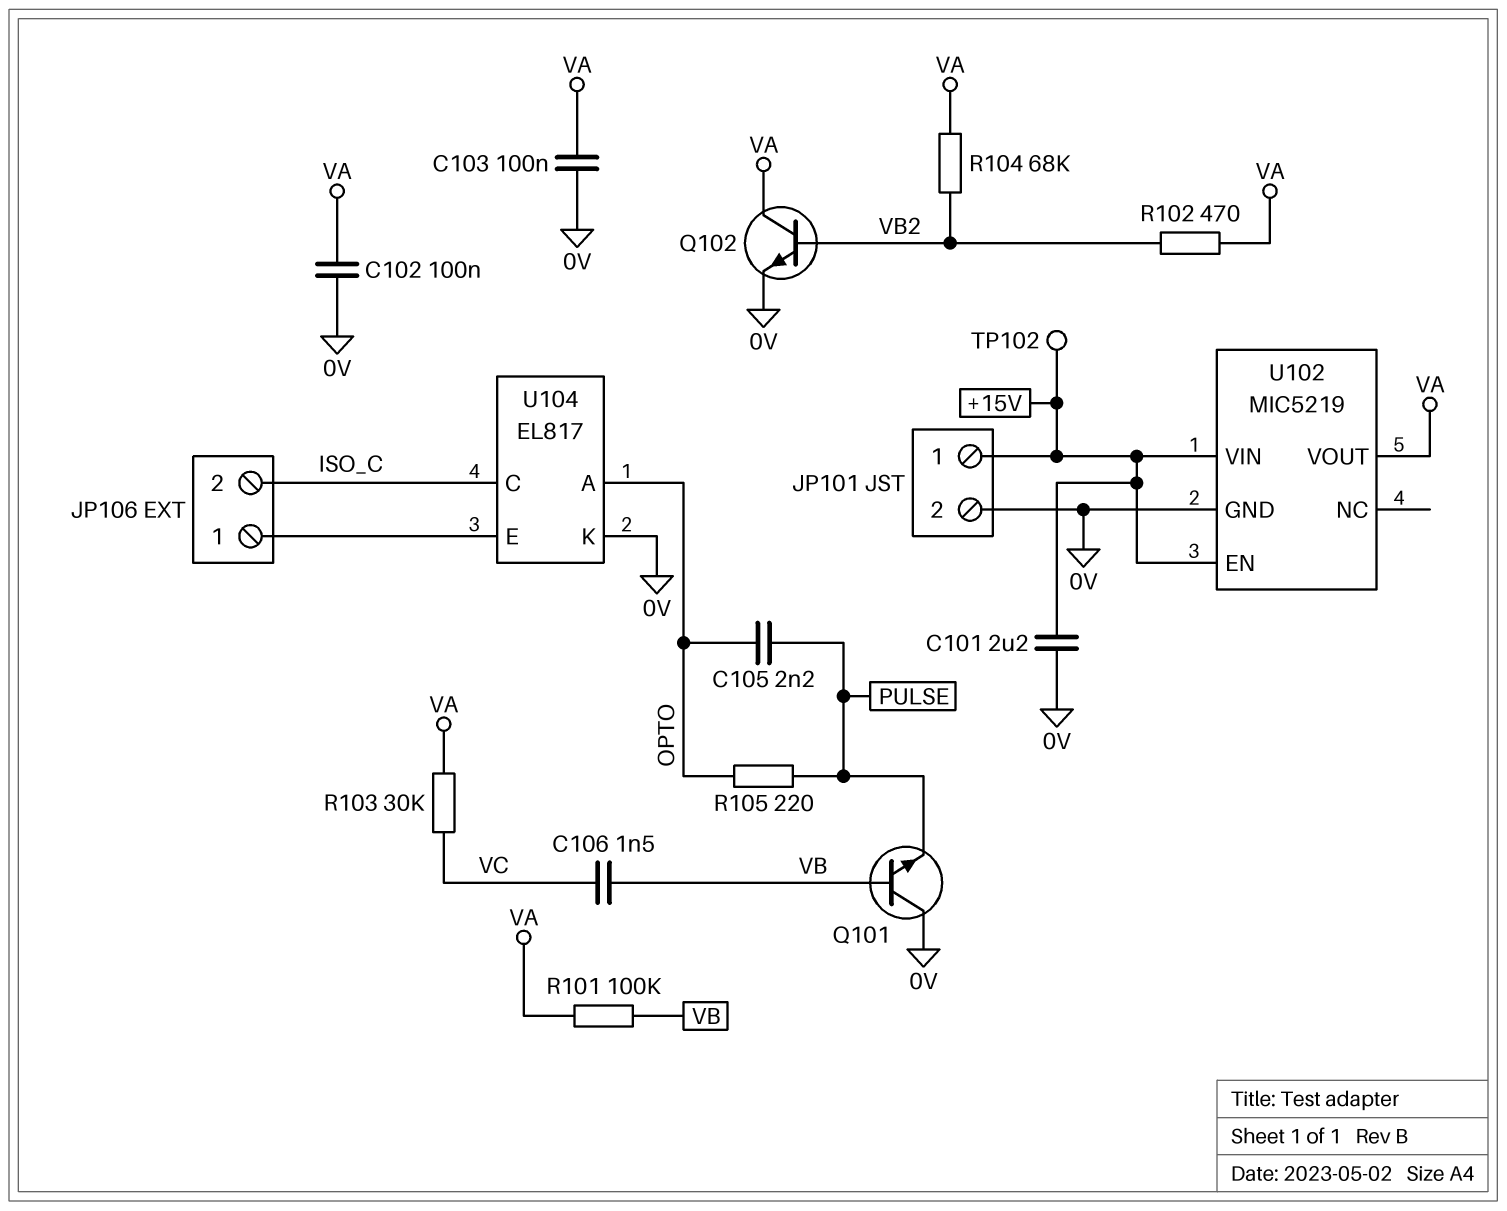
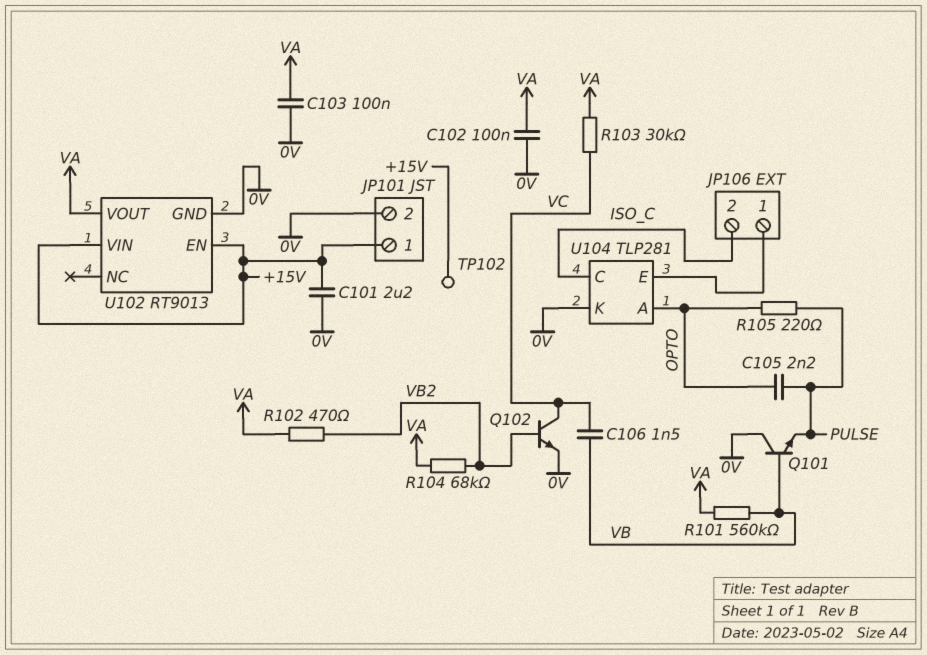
Q102: NPN (B VB2, C VA, E 0V) -> NPN (B VB2, C VC, E 0V)
R101: 100k (VA, VB) -> 560k (VA, VB)
U102: MIC5219 -> RT9013
U104: EL817 -> TLP281

